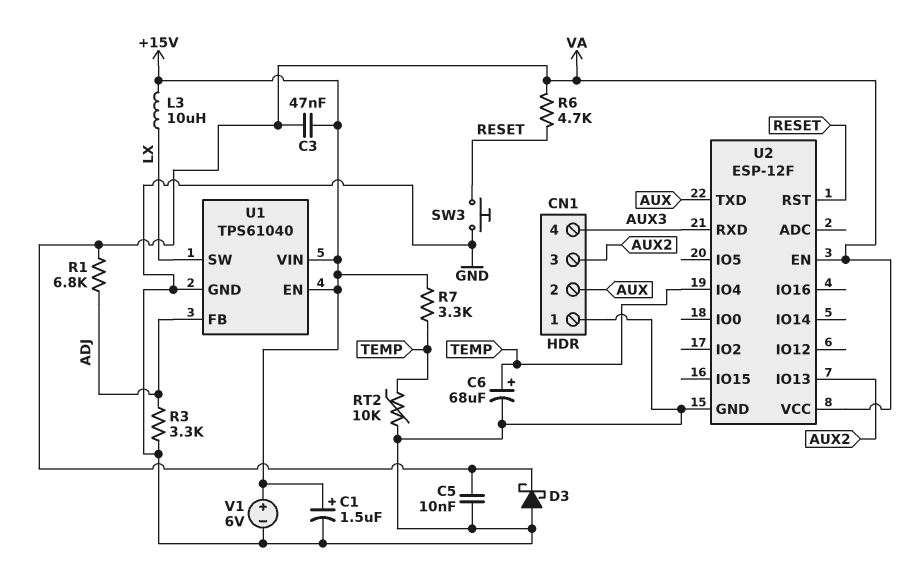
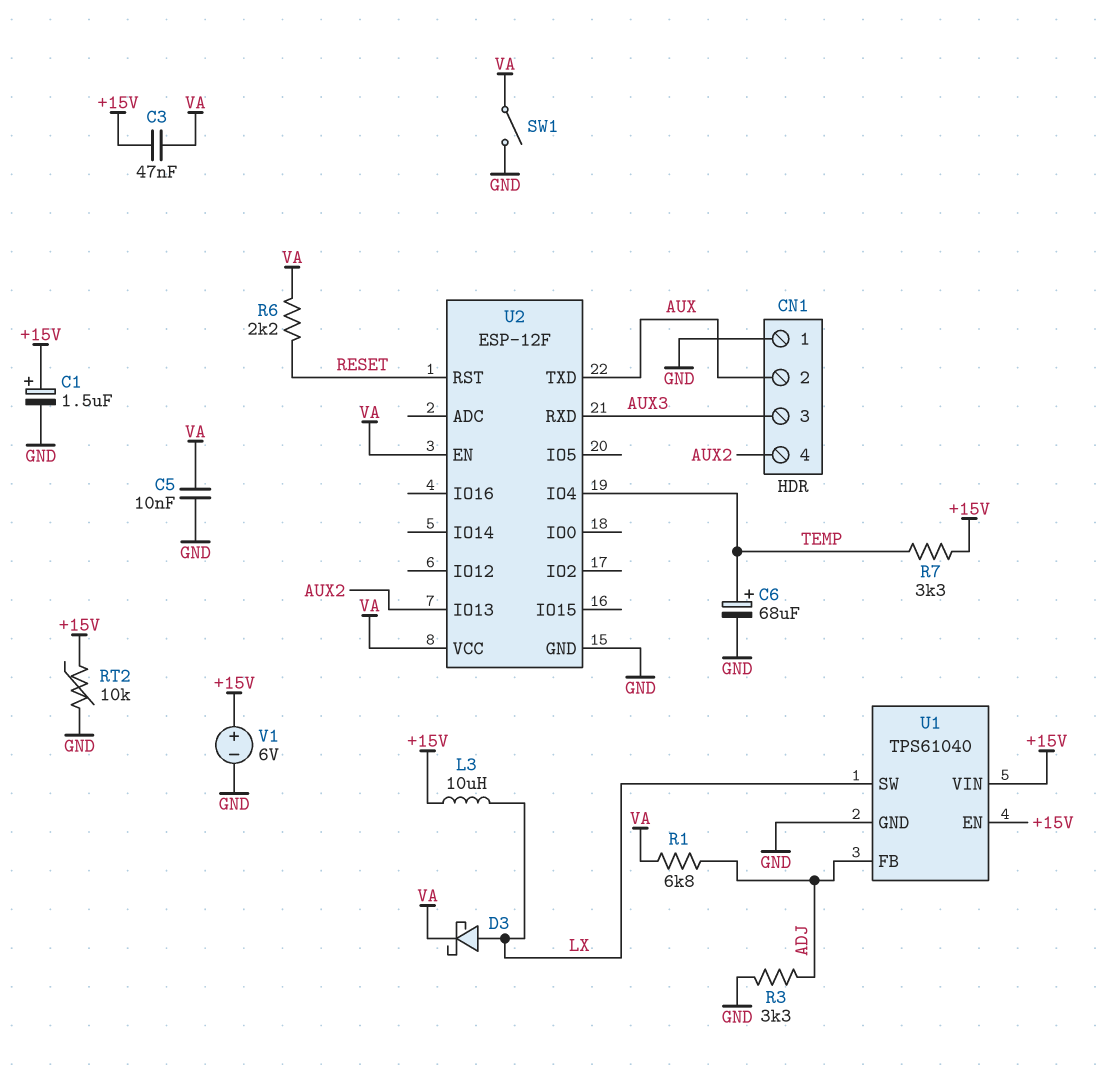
CN1 pin 3: AUX2 -> AUX3
CN1 pin 4: AUX3 -> AUX2
D3: schottky (A GND, K VA) -> schottky (A LX, K VA)
R6: 4.7k (RESET, VA) -> 2.2k (RESET, VA)
RT2: 10k (GND, TEMP) -> 10k (+15V, GND)
SW1: none -> switch (GND, VA)
SW3: button (GND, RESET) -> none

